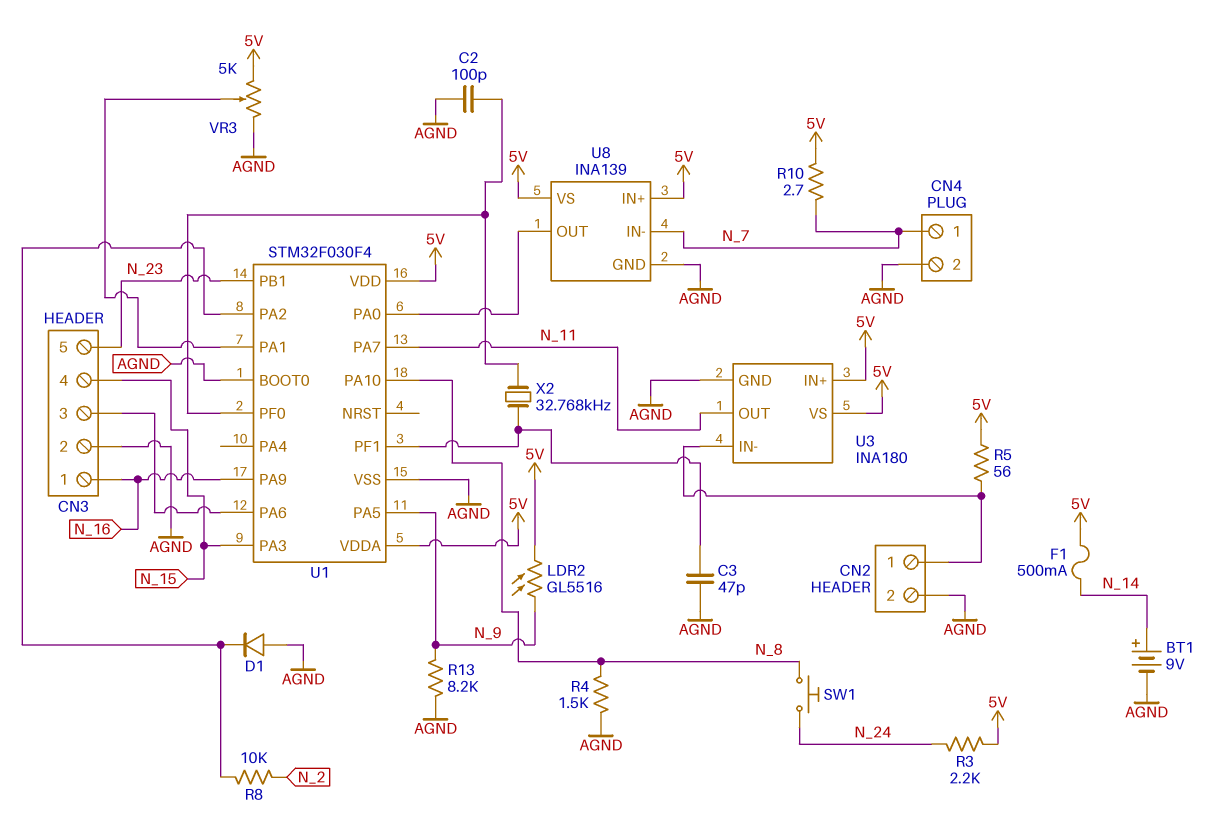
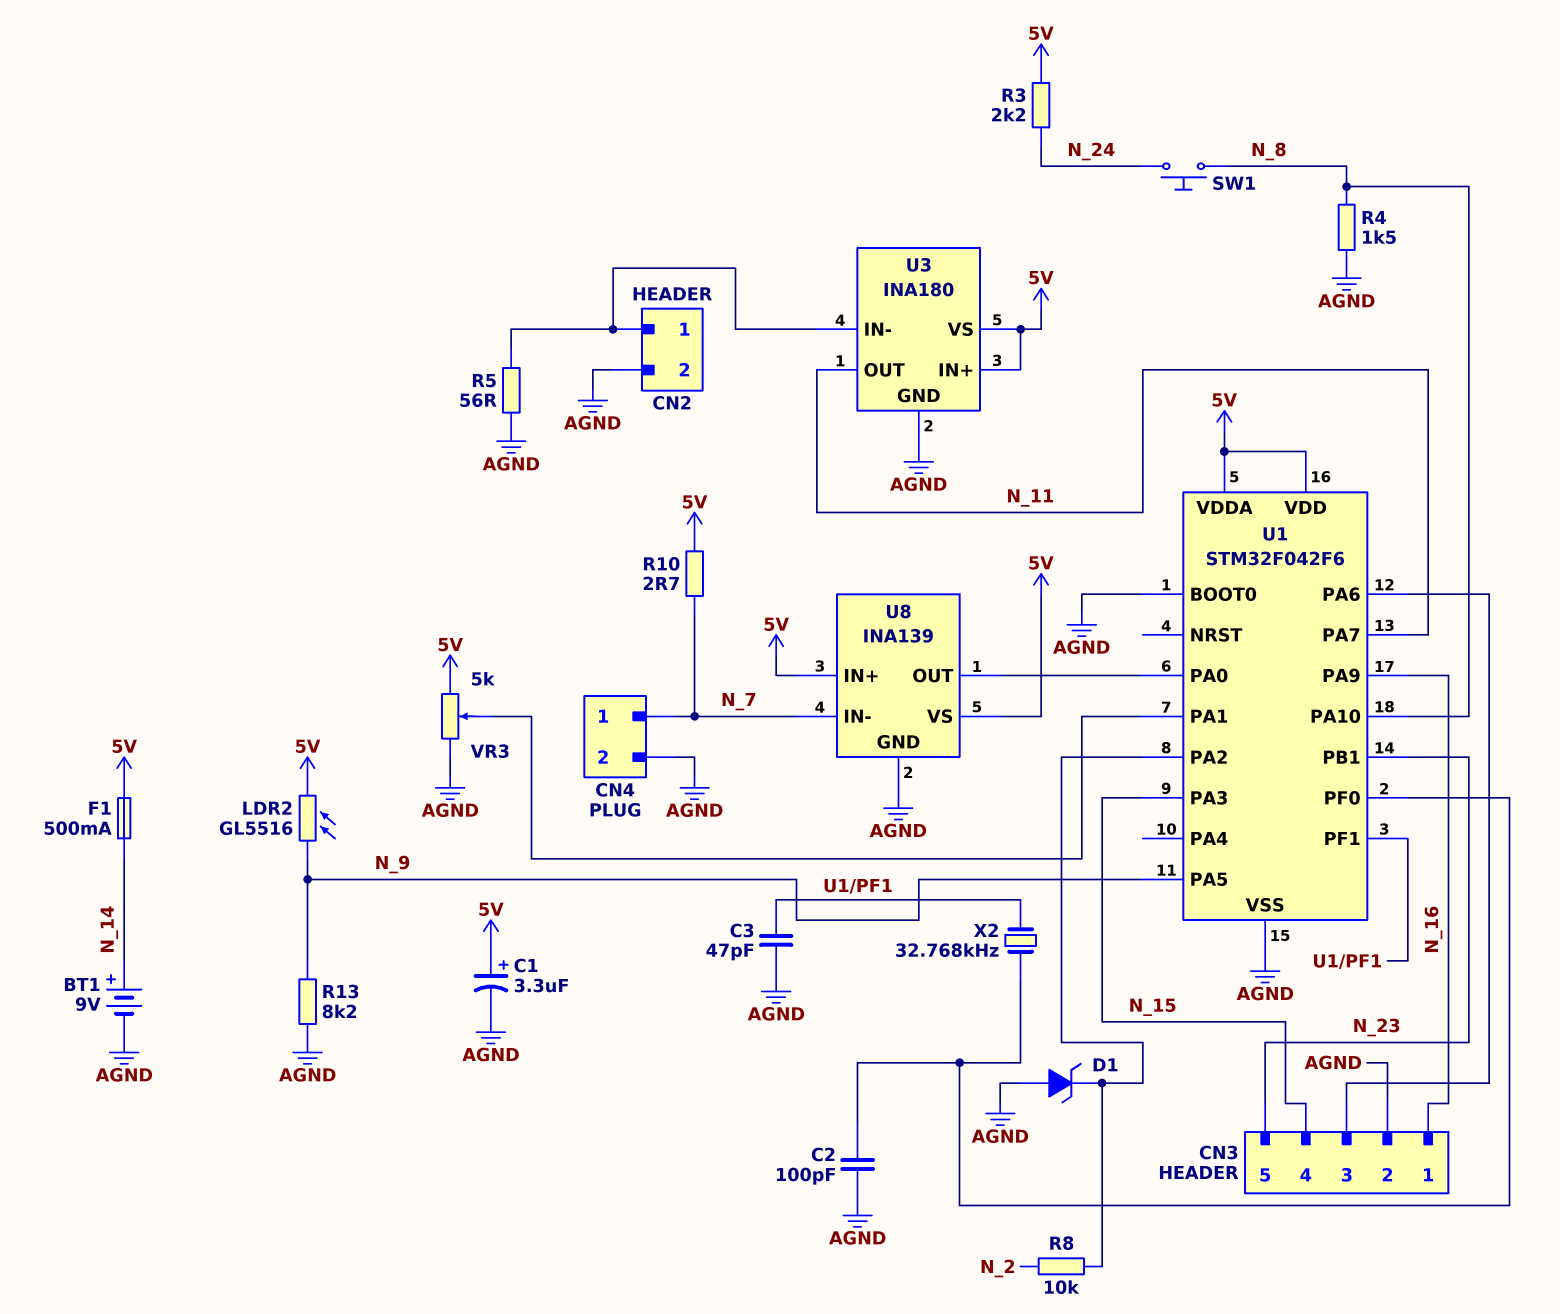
C1: none -> 3.3uF (plus 5V, minus AGND)
D1: diode (A AGND, K U1/PA2) -> zener (A AGND, K U1/PA2)
R5: 56 (5V, CN2/1) -> 56 (AGND, CN2/1)
U1: STM32F030F4 -> STM32F042F6

